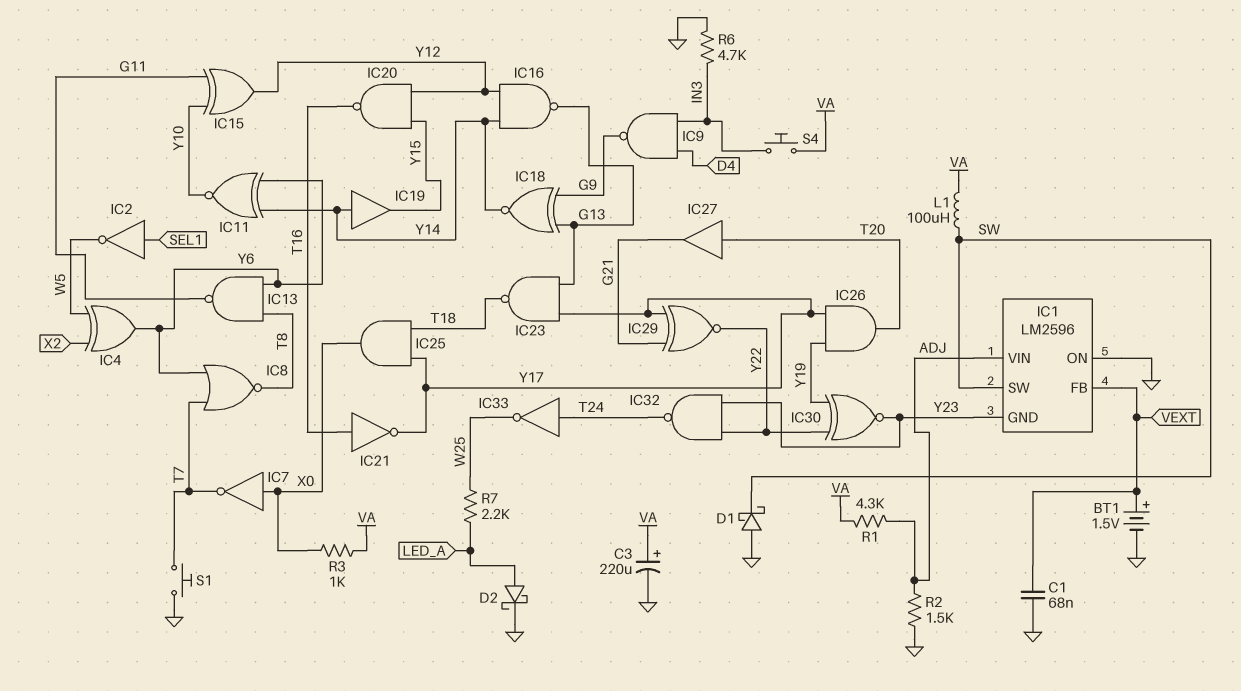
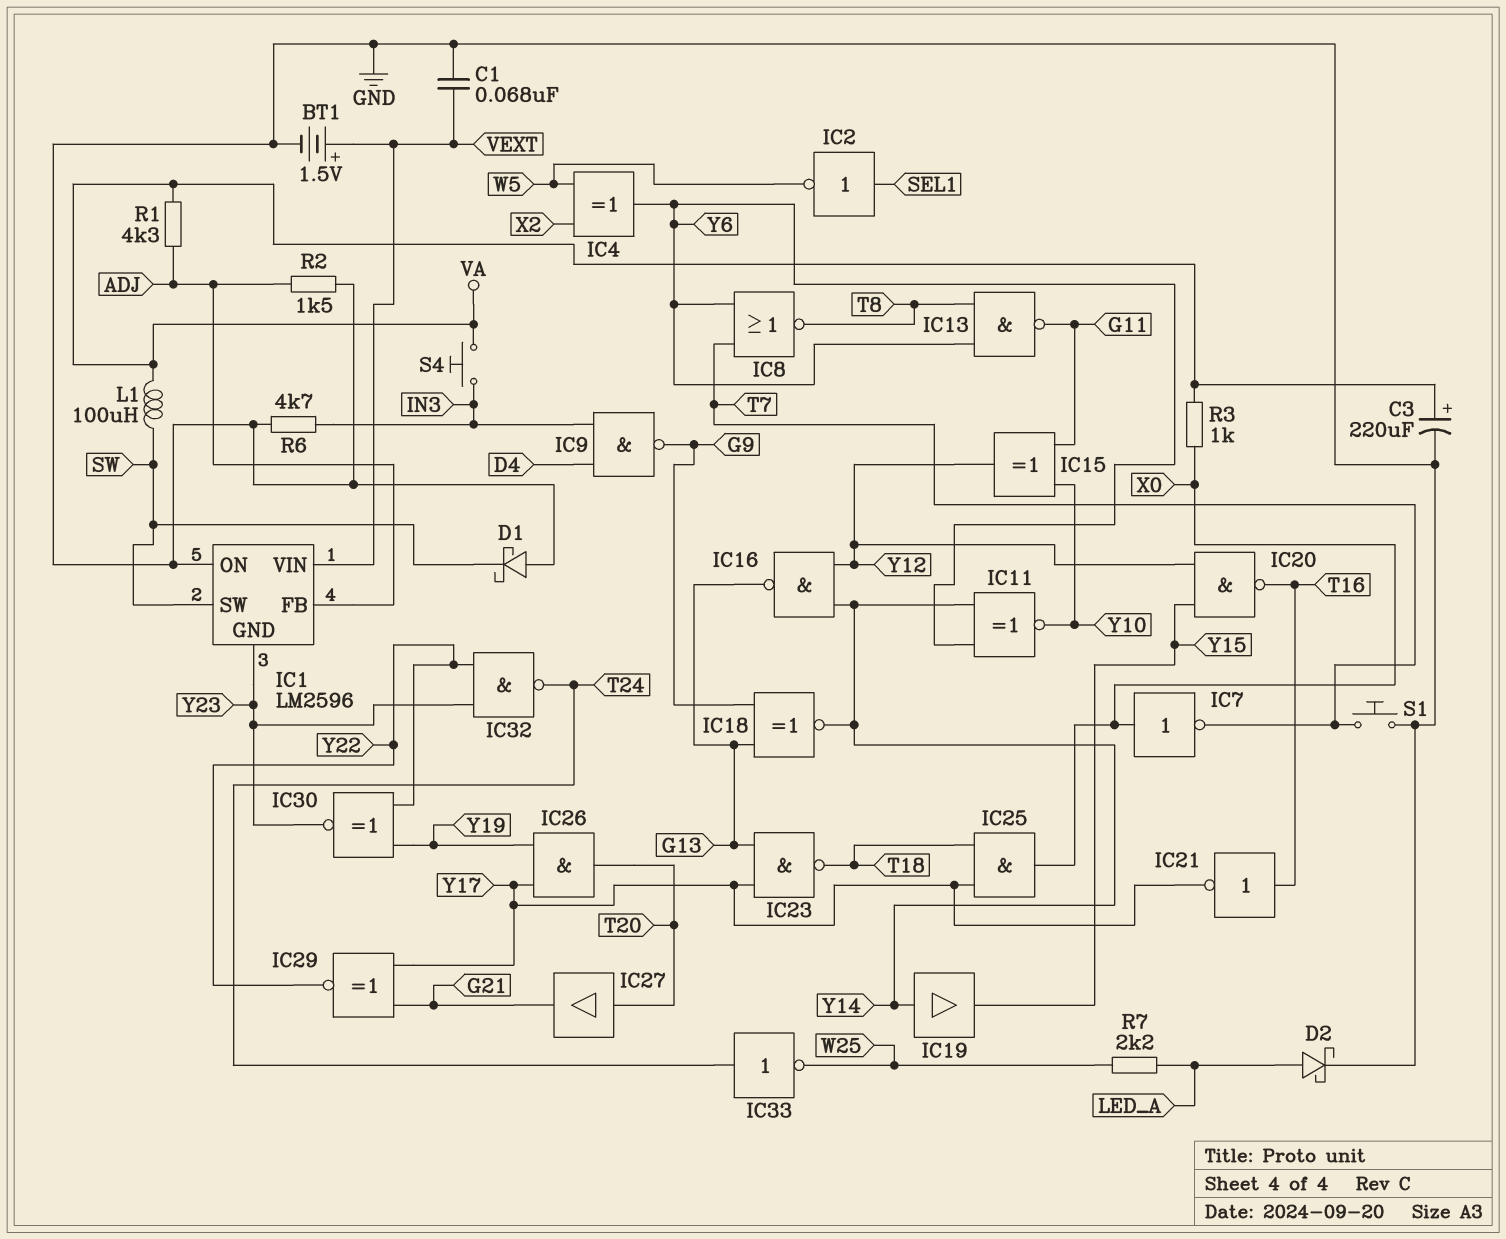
IC1 pin FB: VEXT -> ADJ
IC1 pin VIN: ADJ -> VEXT

